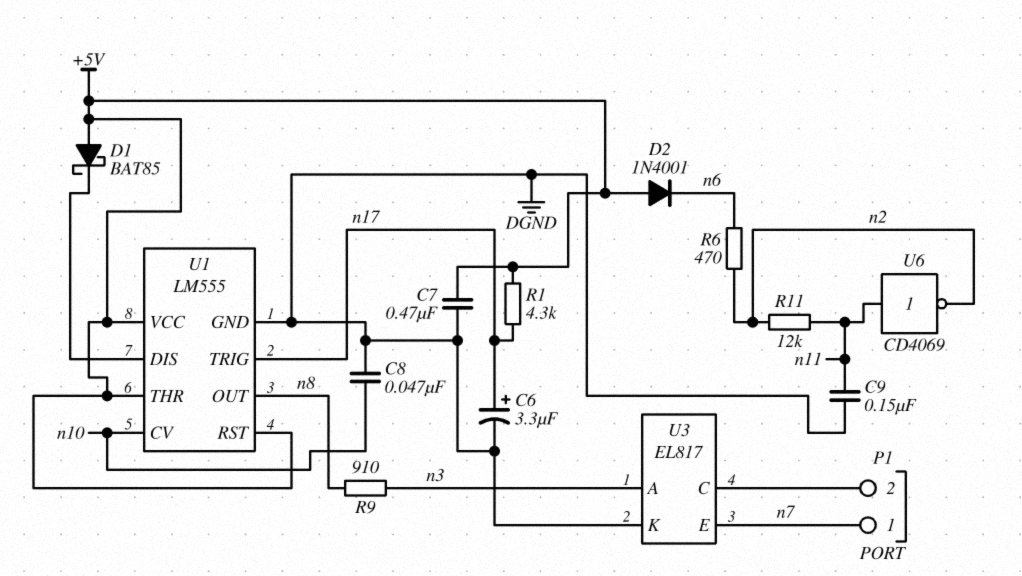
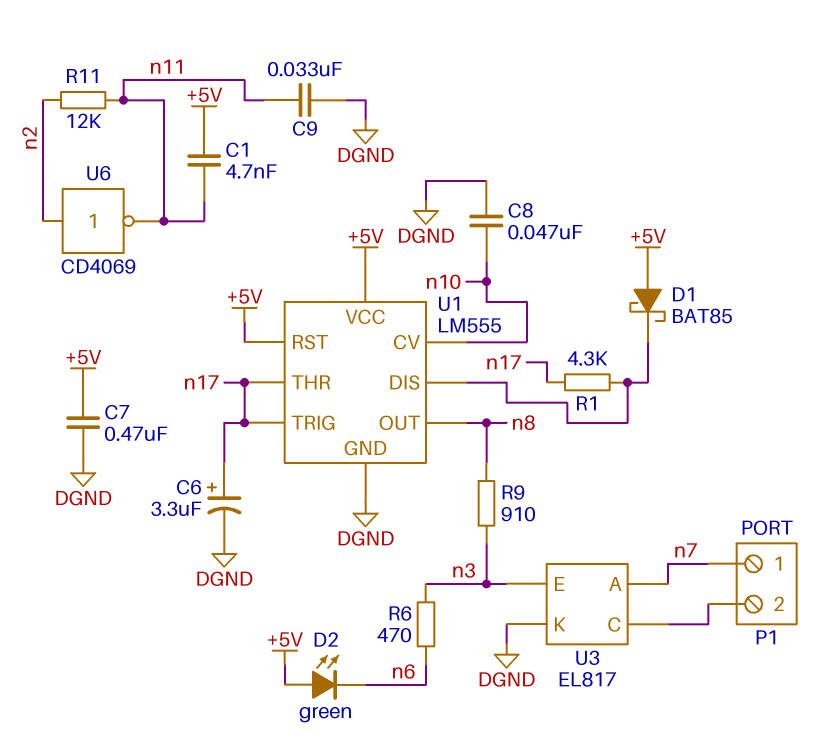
C1: none -> 4.7nF (+5V, n11)
C9: 150nF (DGND, n11) -> 33nF (DGND, n11)
D2: diode 1N4001 (A +5V, K n6) -> LED green (A +5V, K n6)
R1: 4.3k (+5V, n17) -> 4.3k (U1/DIS, n17)
R6: 470 (n2, n6) -> 470 (n3, n6)
U1 pin THR: +5V -> n17
U3 pin A: n3 -> n7
U3 pin E: n7 -> n3
U6: NOT CD4069 (in n11, out n2) -> NOT CD4069 (in n2, out n11)

